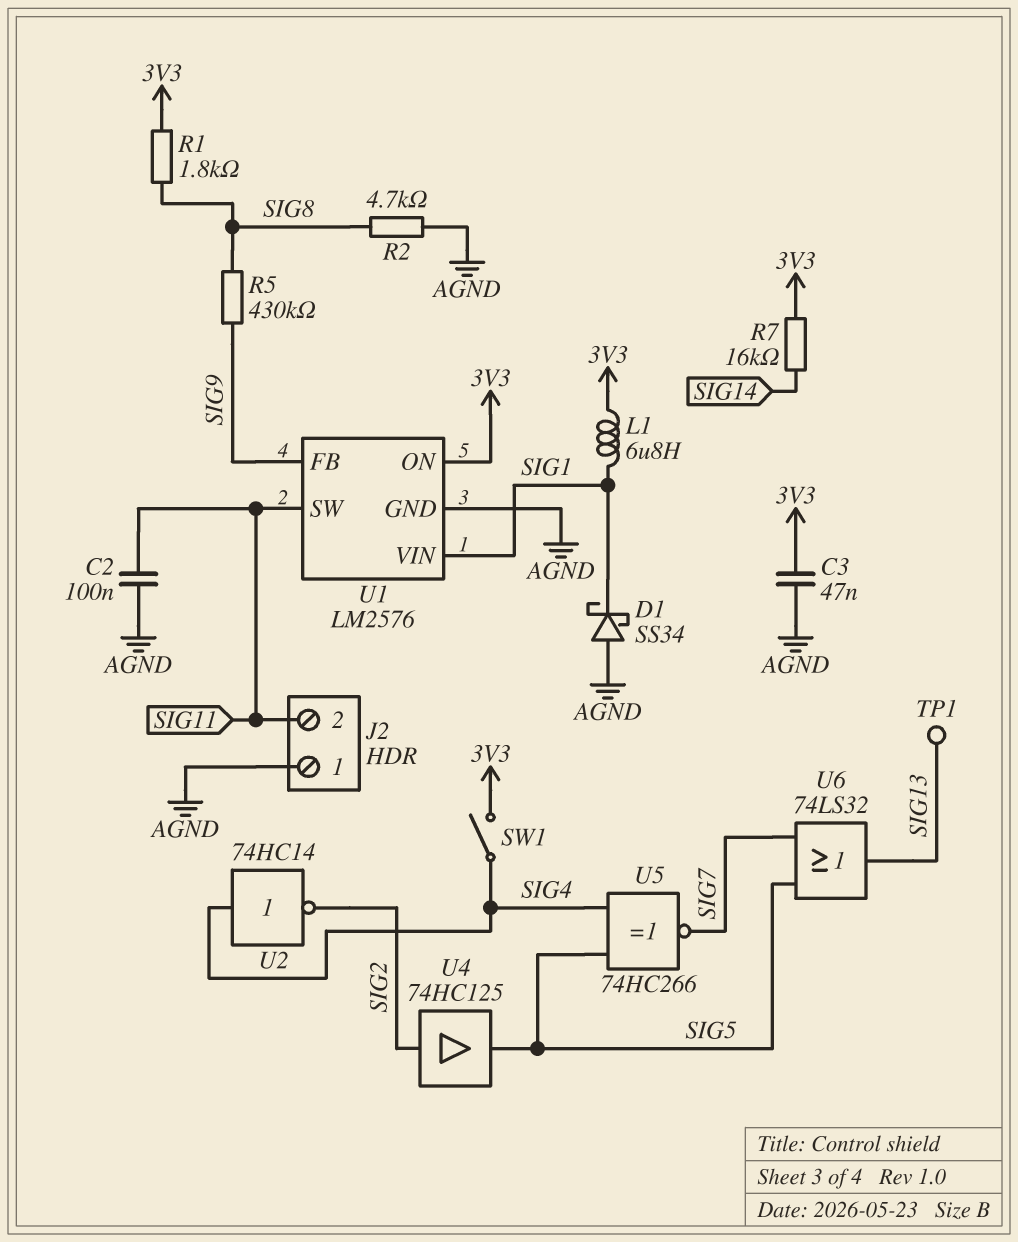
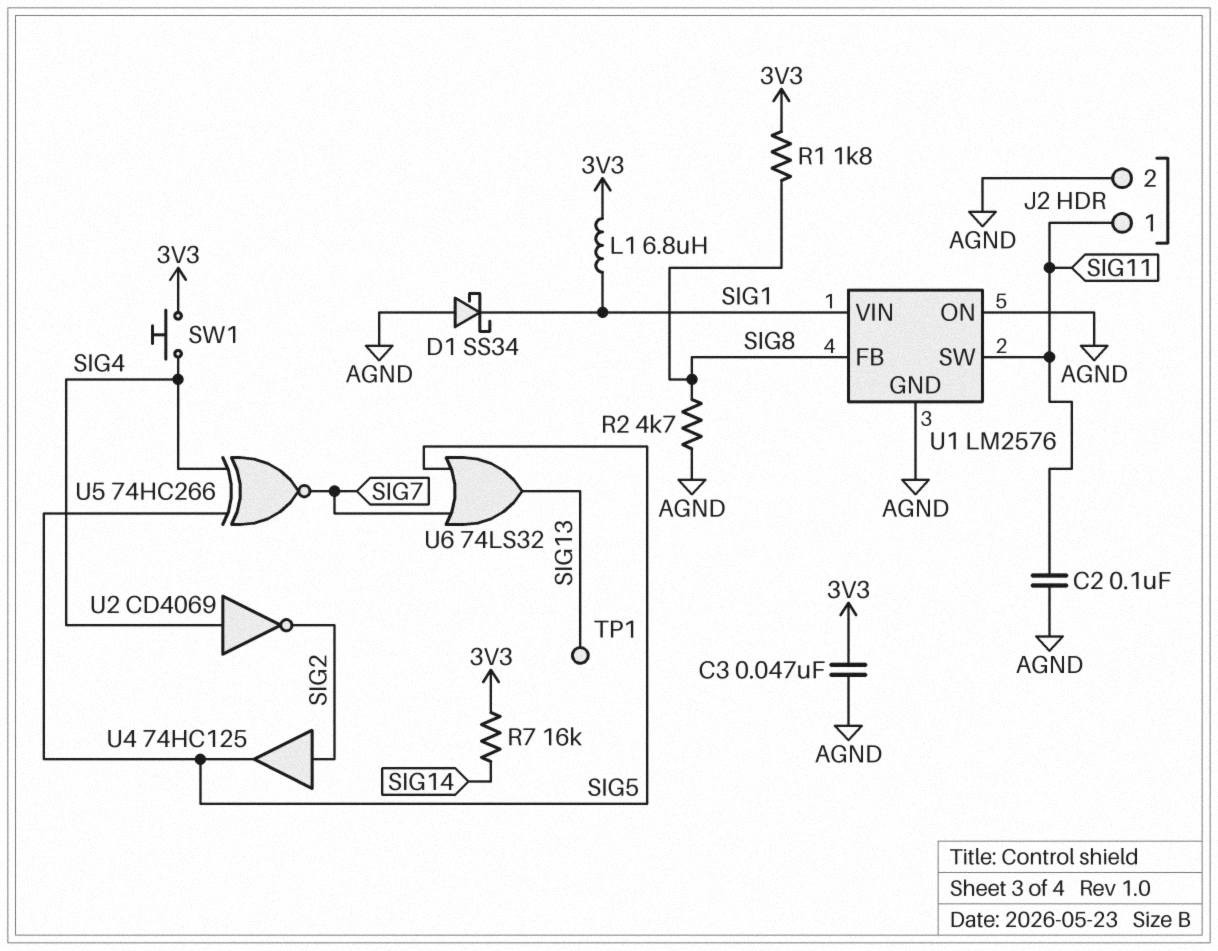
J2 pin 1: AGND -> SIG11
J2 pin 2: SIG11 -> AGND
R5: 430k (SIG8, SIG9) -> none
SW1: switch (3V3, SIG4) -> button (3V3, SIG4)
U1 pin FB: SIG9 -> SIG8
U1 pin ON: 3V3 -> AGND
U2: NOT 74HC14 (in SIG4, out SIG2) -> NOT CD4069 (in SIG4, out SIG2)

